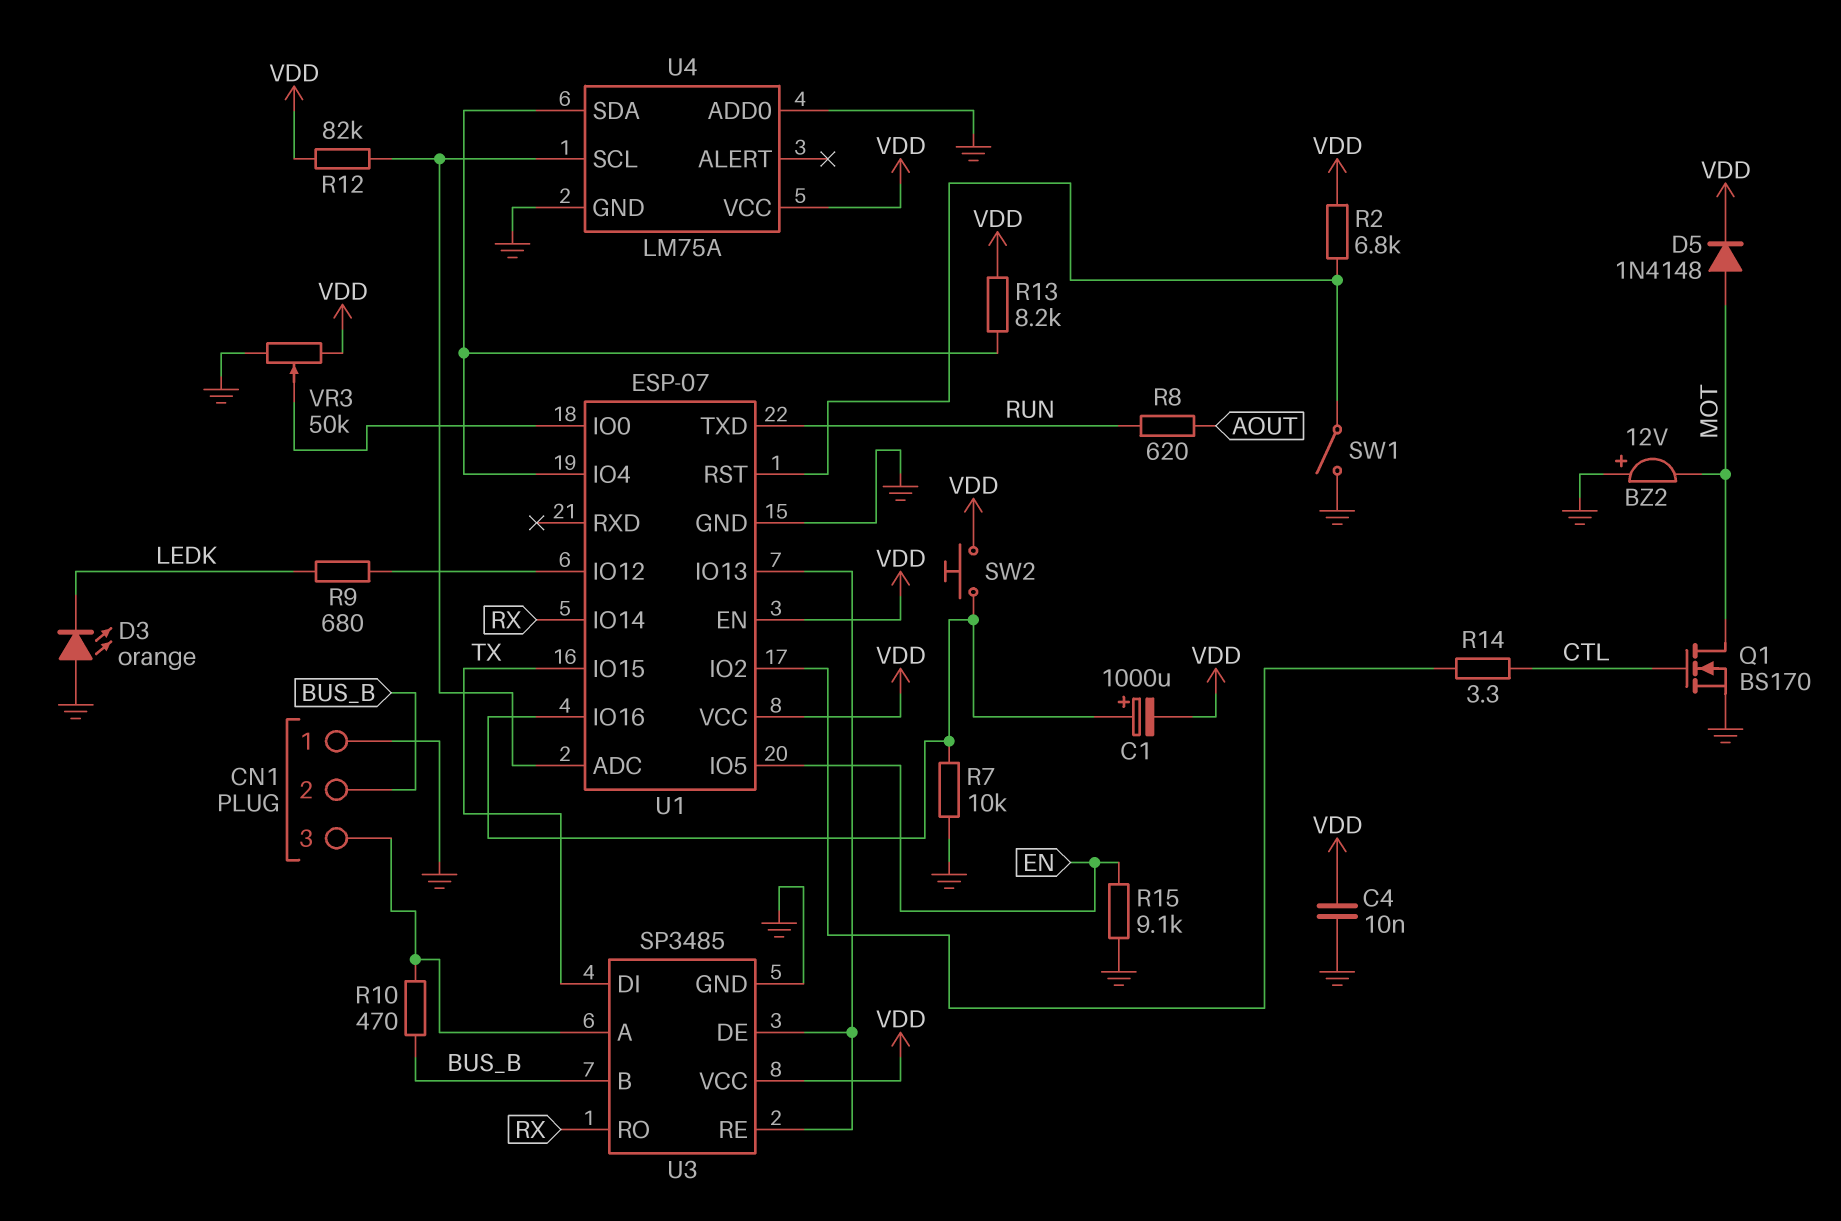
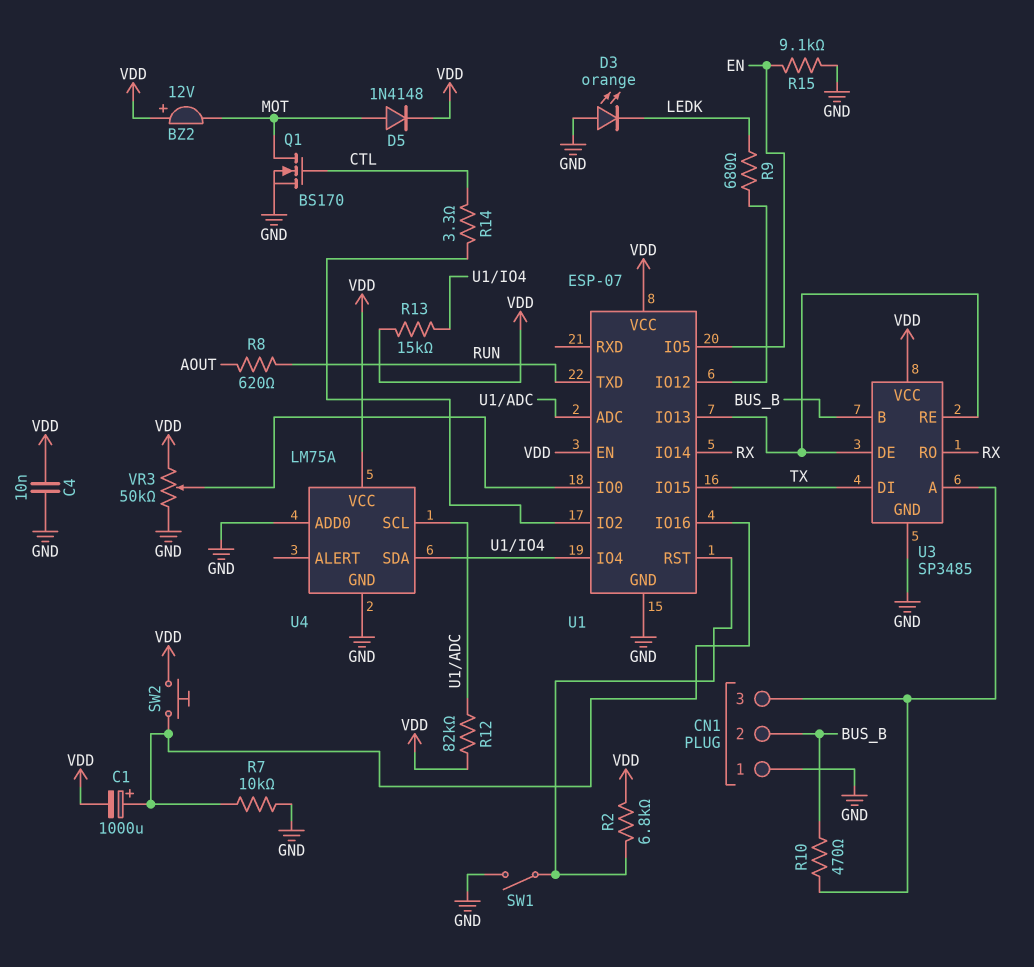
BZ2: buzzer 12V (plus GND, minus MOT) -> buzzer 12V (plus VDD, minus MOT)
R13: 8.2k (U1/IO4, VDD) -> 15k (U1/IO4, VDD)

